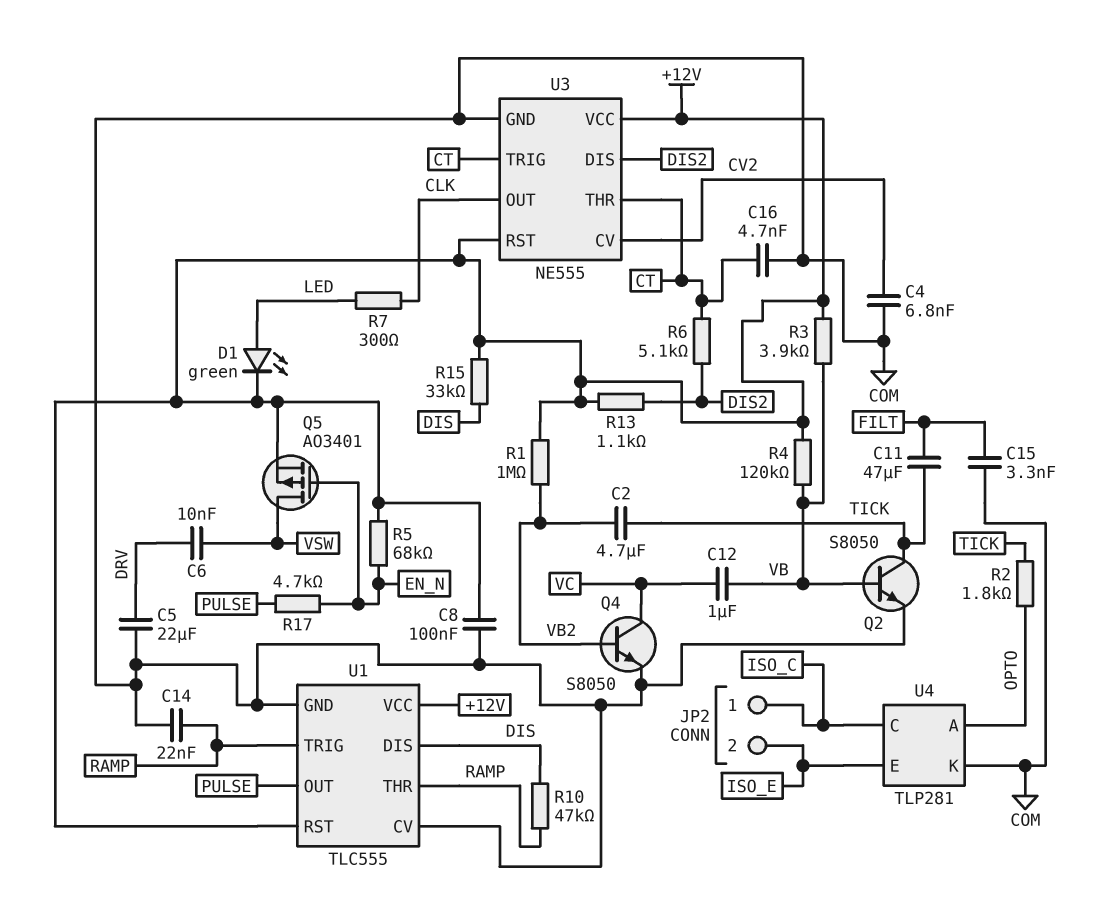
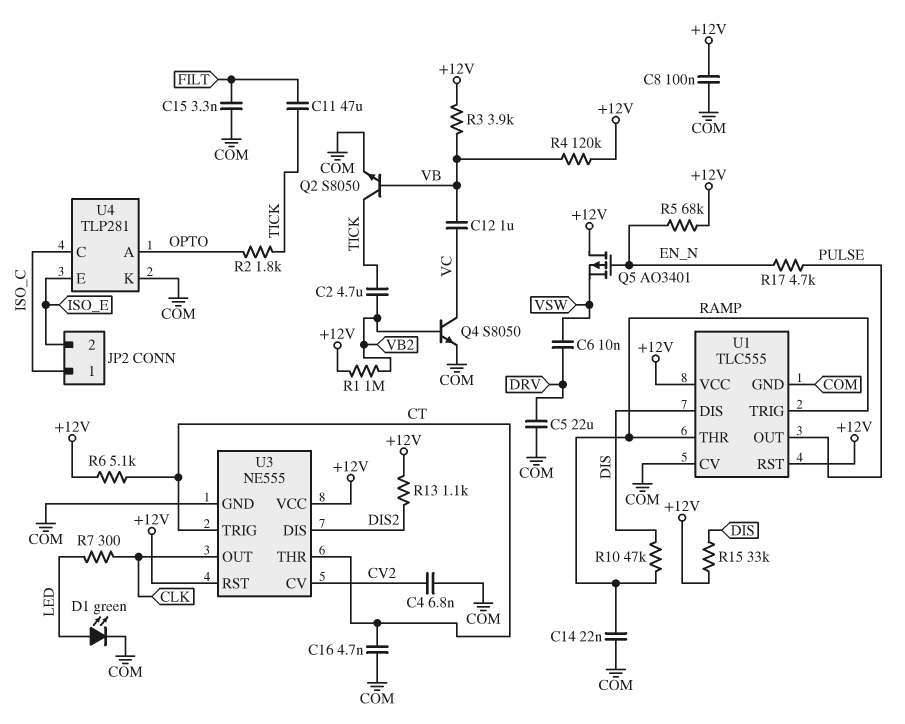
D1: LED green (A LED, K +12V) -> LED green (A LED, K COM)
Q5: PMOS AO3401 (G EN_N, D VSW, S +12V) -> PMOS AO3401 (G EN_N, D +12V, S VSW)
R6: 5.1k (CT, DIS2) -> 5.1k (+12V, CT)

